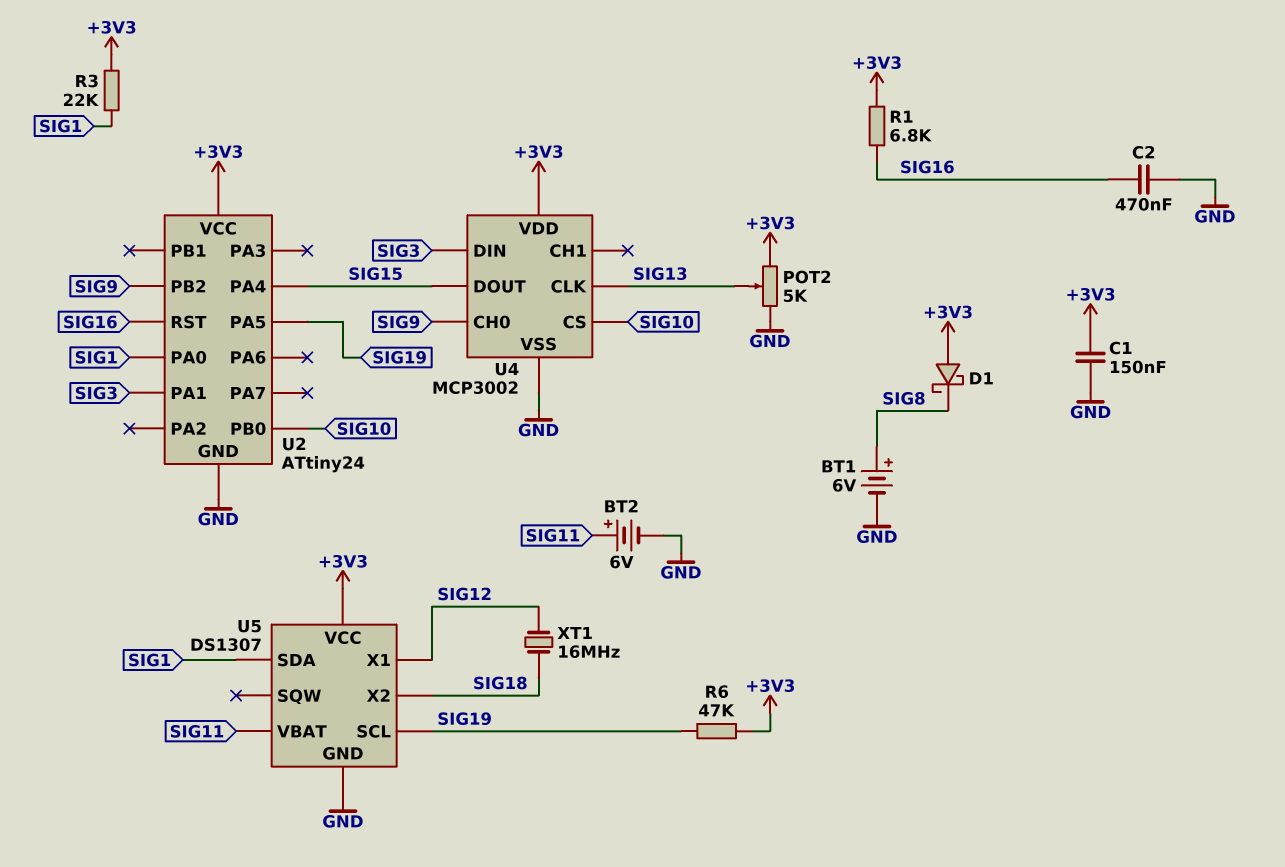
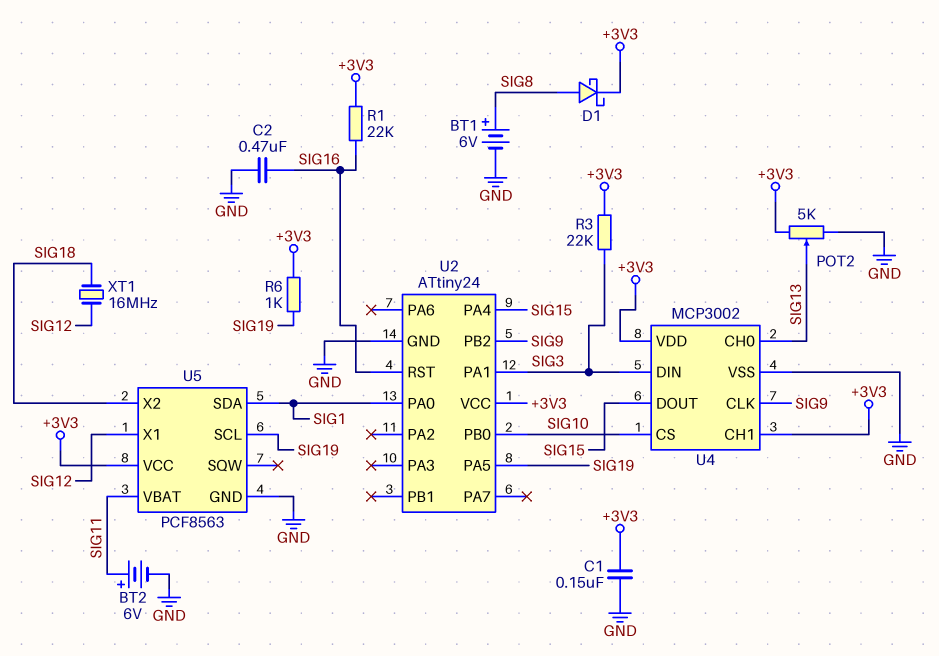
D1: schottky (A +3V3, K SIG8) -> schottky (A SIG8, K +3V3)
R1: 6.8k (+3V3, SIG16) -> 22k (+3V3, SIG16)
R3: 22k (+3V3, SIG1) -> 22k (+3V3, SIG3)
R6: 47k (+3V3, SIG19) -> 1k (+3V3, SIG19)
U4 pin CH0: SIG9 -> SIG13
U4 pin CH1: none -> +3V3
U4 pin CLK: SIG13 -> SIG9
U5: DS1307 -> PCF8563

